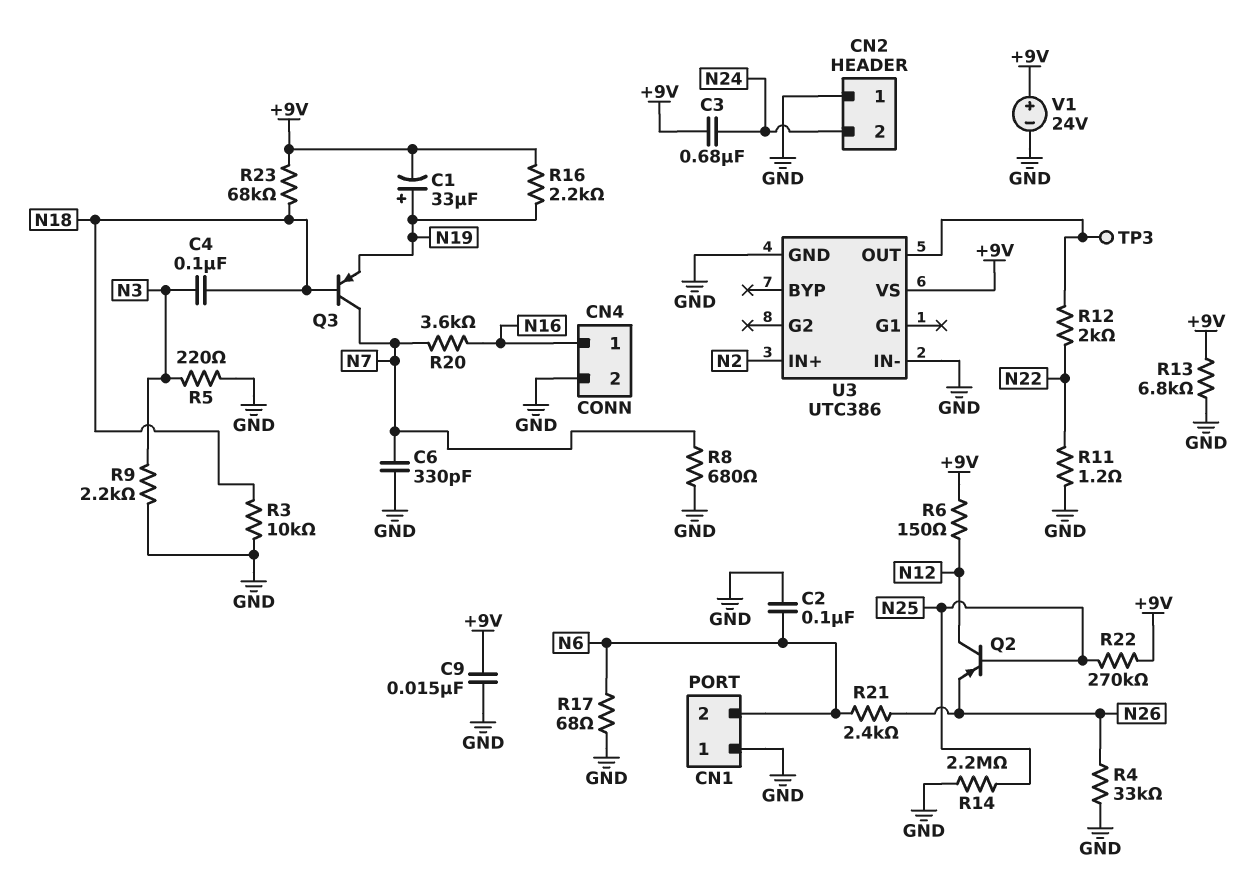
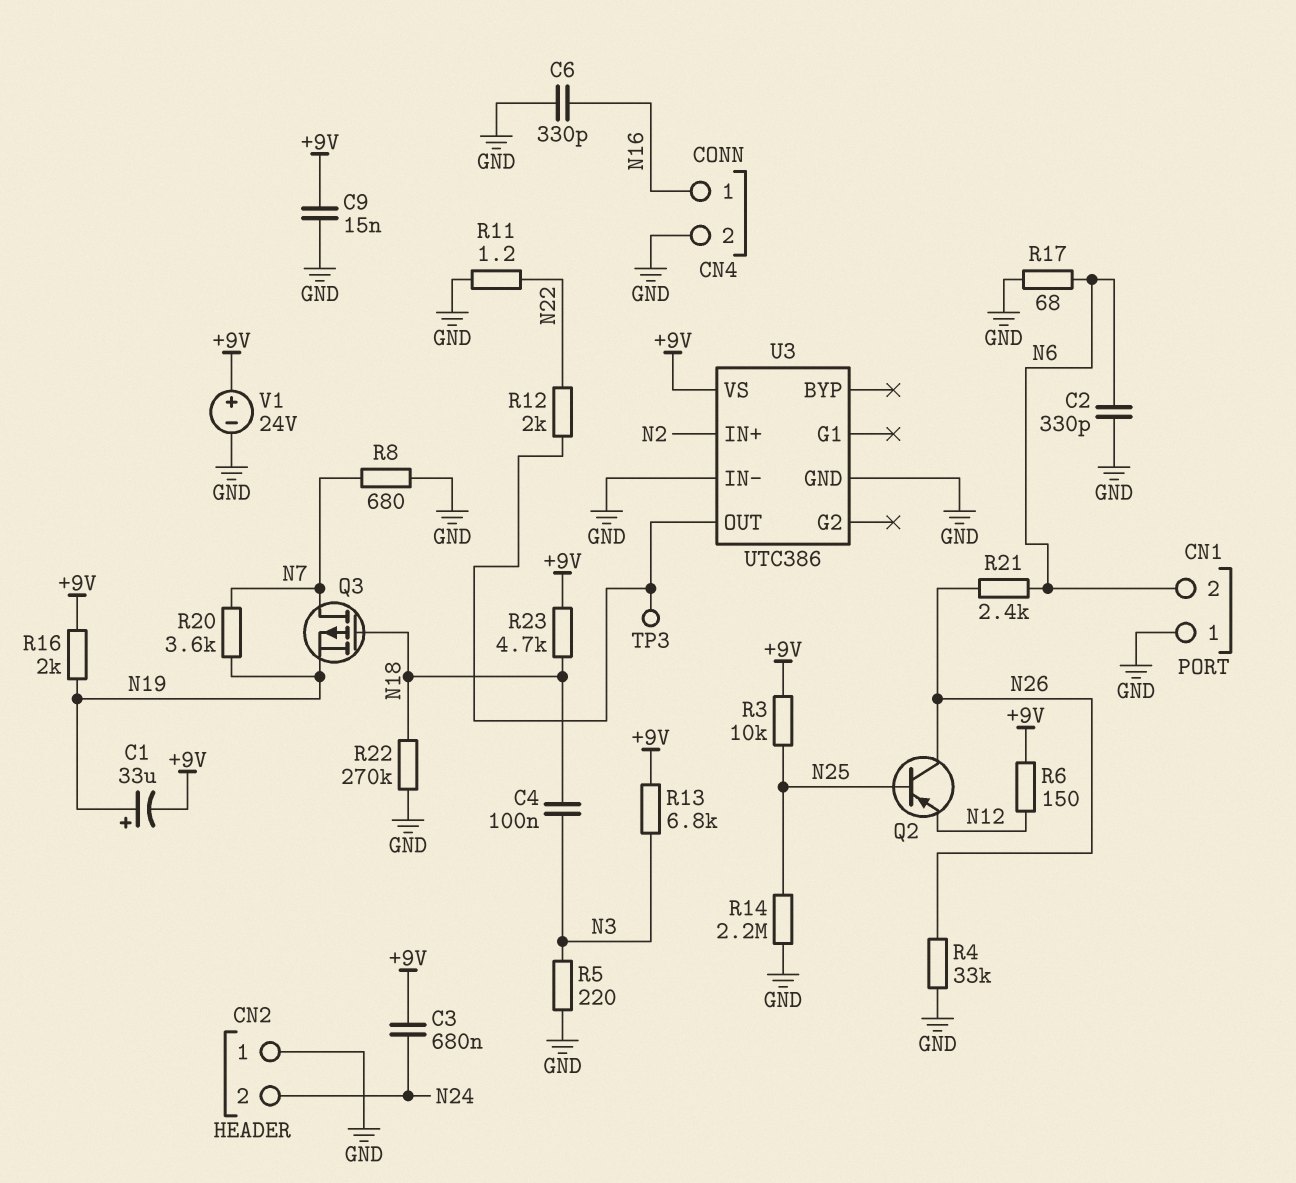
C2: 100nF (GND, N6) -> 330pF (GND, N6)
C6: 330pF (GND, N7) -> 330pF (GND, N16)
Q2: PNP (B N25, C N12, E N26) -> PNP (B N25, C N26, E N12)
Q3: PNP (B N18, C N7, E N19) -> PMOS (G N18, D N7, S N19)
R3: 10k (GND, N18) -> 10k (+9V, N25)
R9: 2.2k (GND, N3) -> none
R13: 6.8k (+9V, GND) -> 6.8k (+9V, N3)
R16: 2.2k (+9V, N19) -> 2k (+9V, N19)
R20: 3.6k (N7, N16) -> 3.6k (N7, N19)
R22: 270k (+9V, N25) -> 270k (GND, N18)
R23: 68k (+9V, N18) -> 4.7k (+9V, N18)

